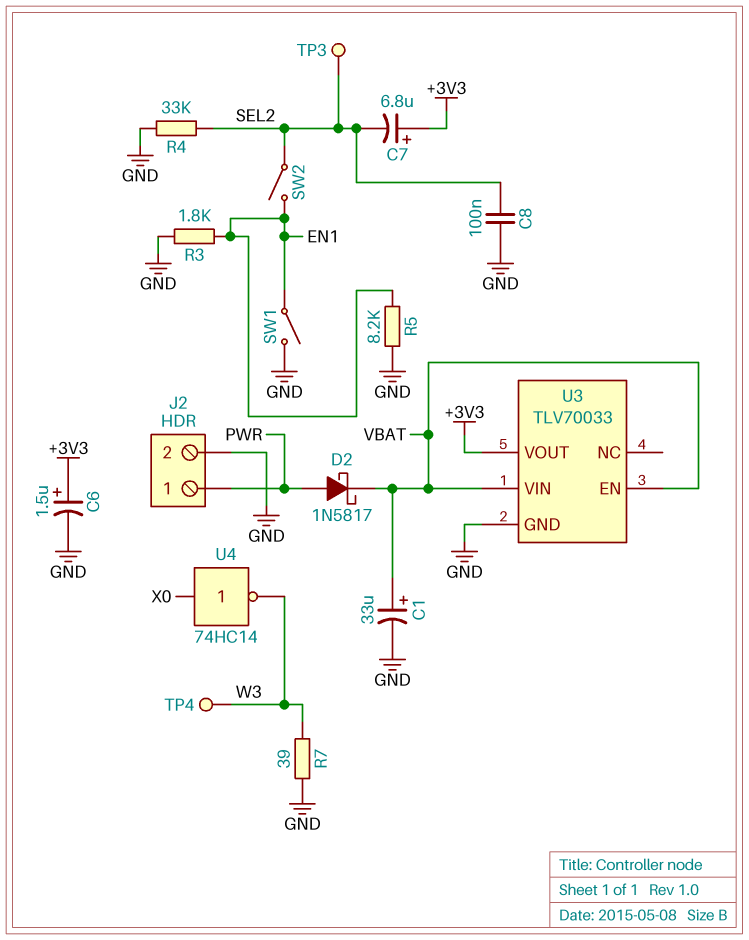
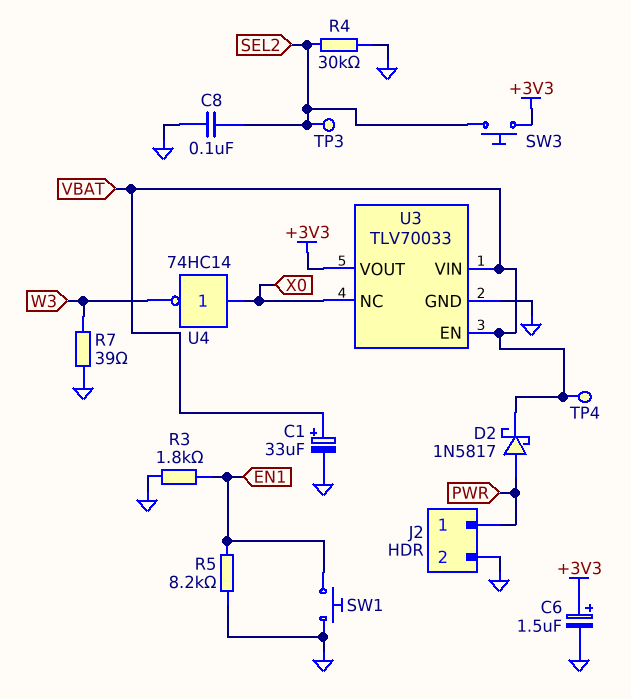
C7: 6.8uF (plus +3V3, minus SEL2) -> none
R4: 33k (GND, SEL2) -> 30k (GND, SEL2)
SW1: switch (EN1, GND) -> button (EN1, GND)
SW2: switch (EN1, SEL2) -> none
SW3: none -> button (+3V3, SEL2)
TP4: test point (W3) -> test point (VBAT)
U3 pin NC: none -> X0

